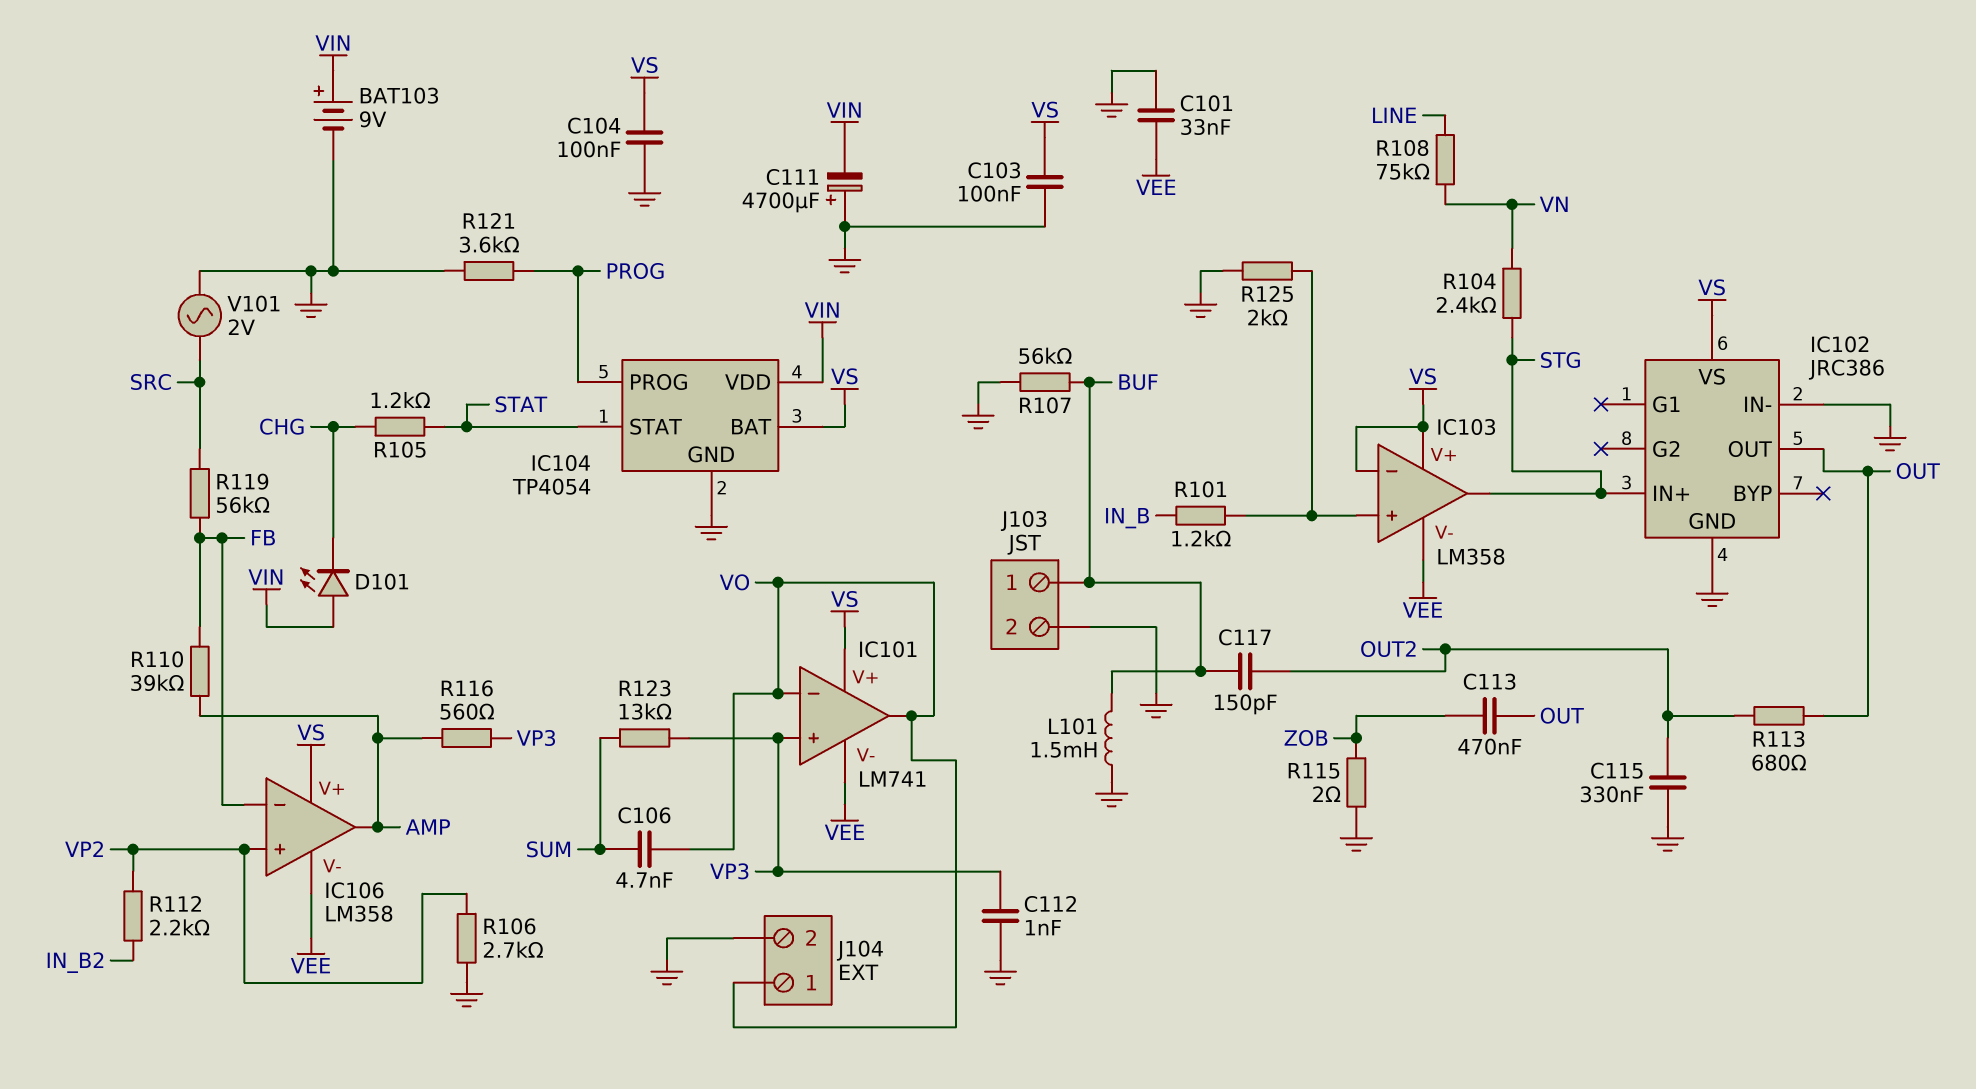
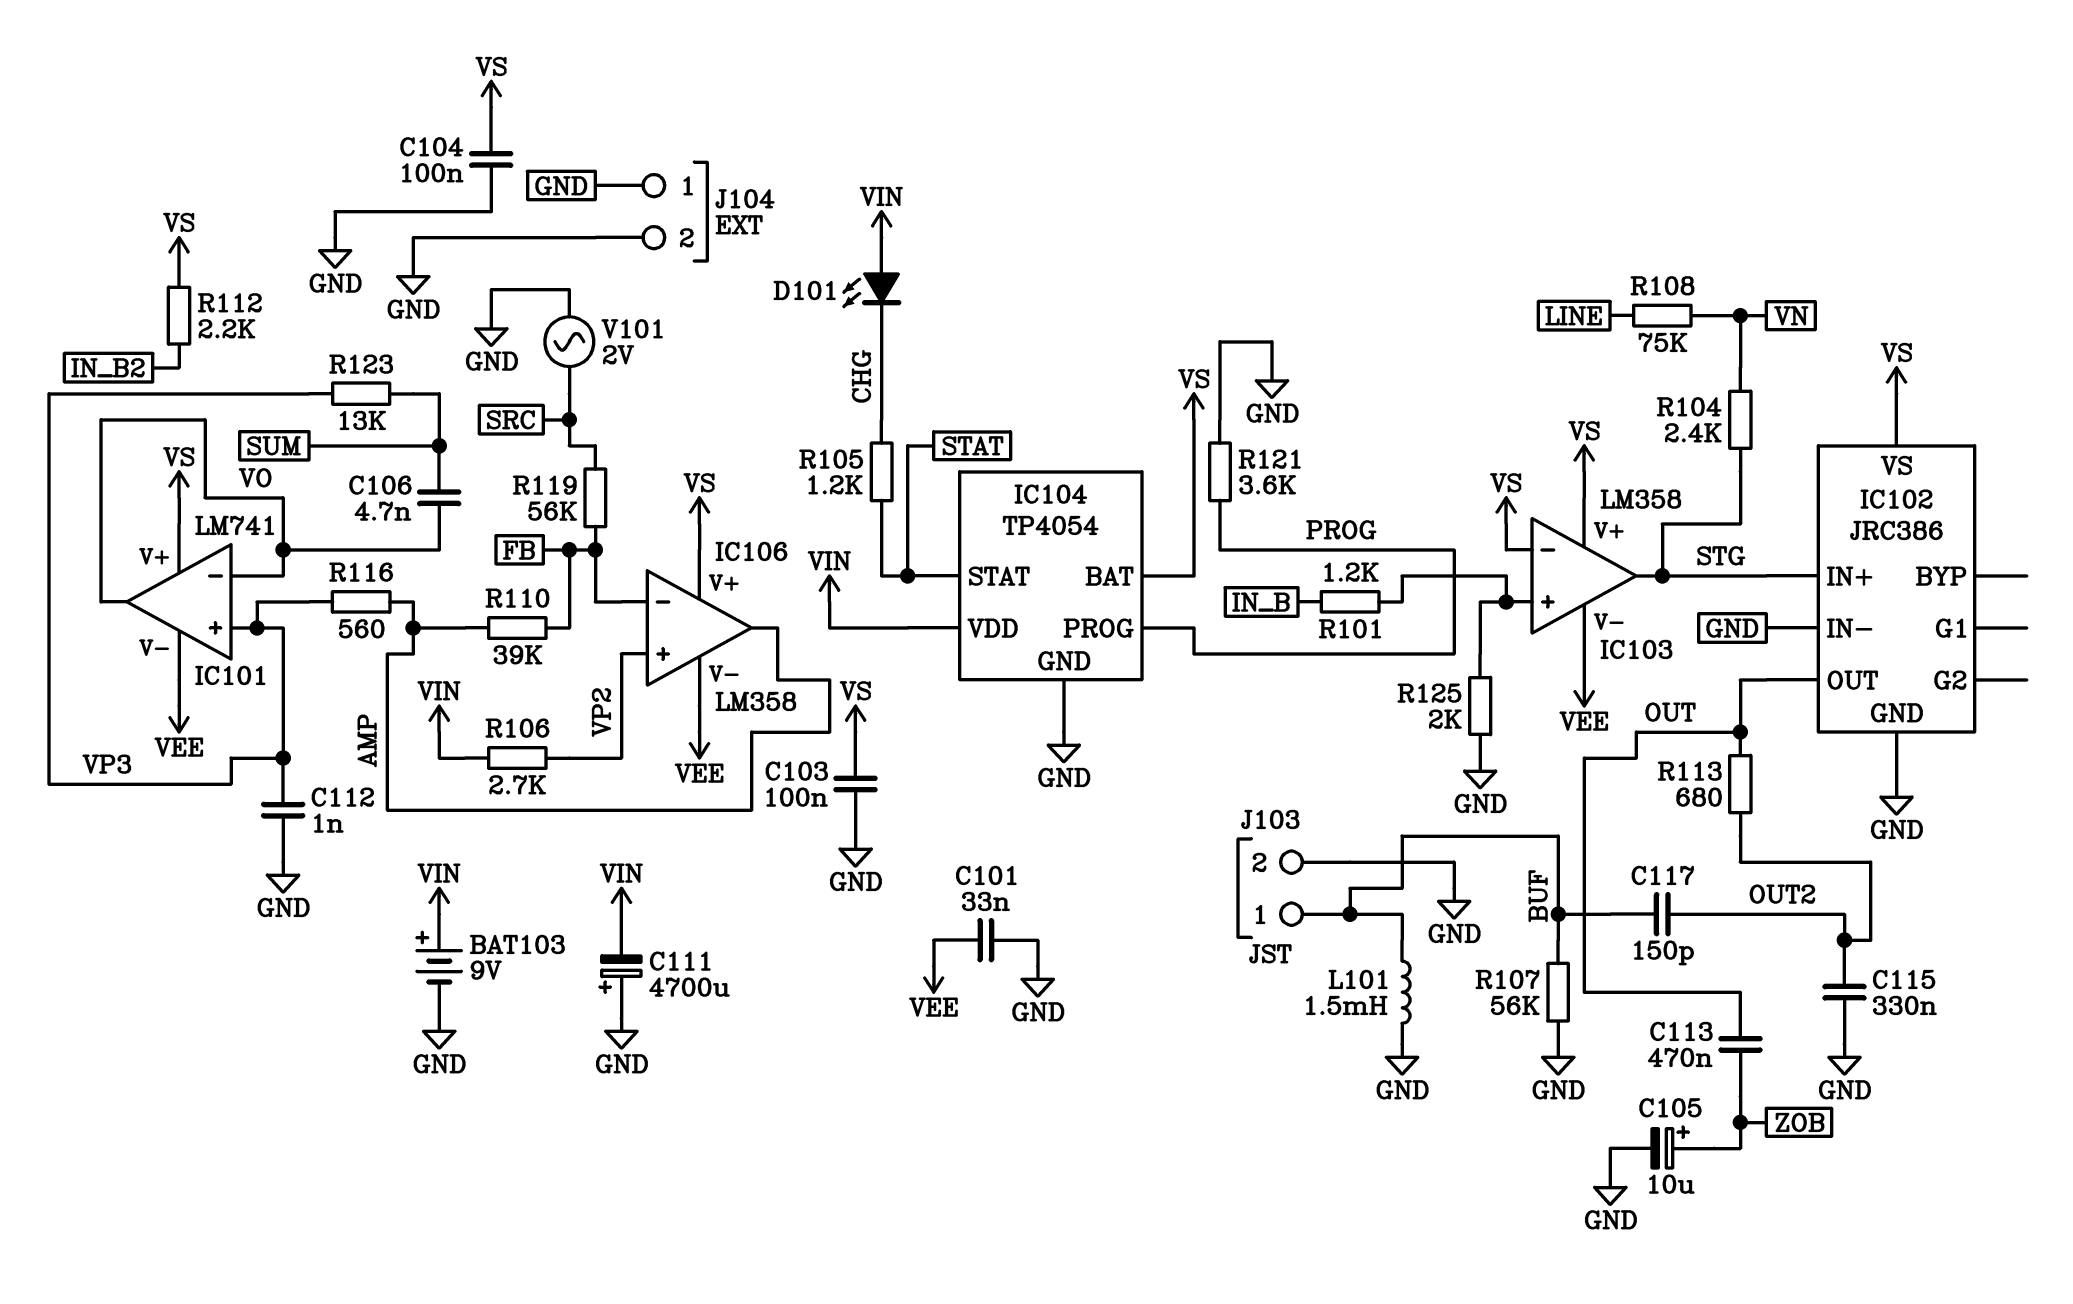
C105: none -> 10uF (plus ZOB, minus GND)
J104 pin 1: VO -> GND
R106: 2.7k (GND, VP2) -> 2.7k (VIN, VP2)
R112: 2.2k (IN_B2, VP2) -> 2.2k (IN_B2, VS)
R115: 2 (GND, ZOB) -> none

